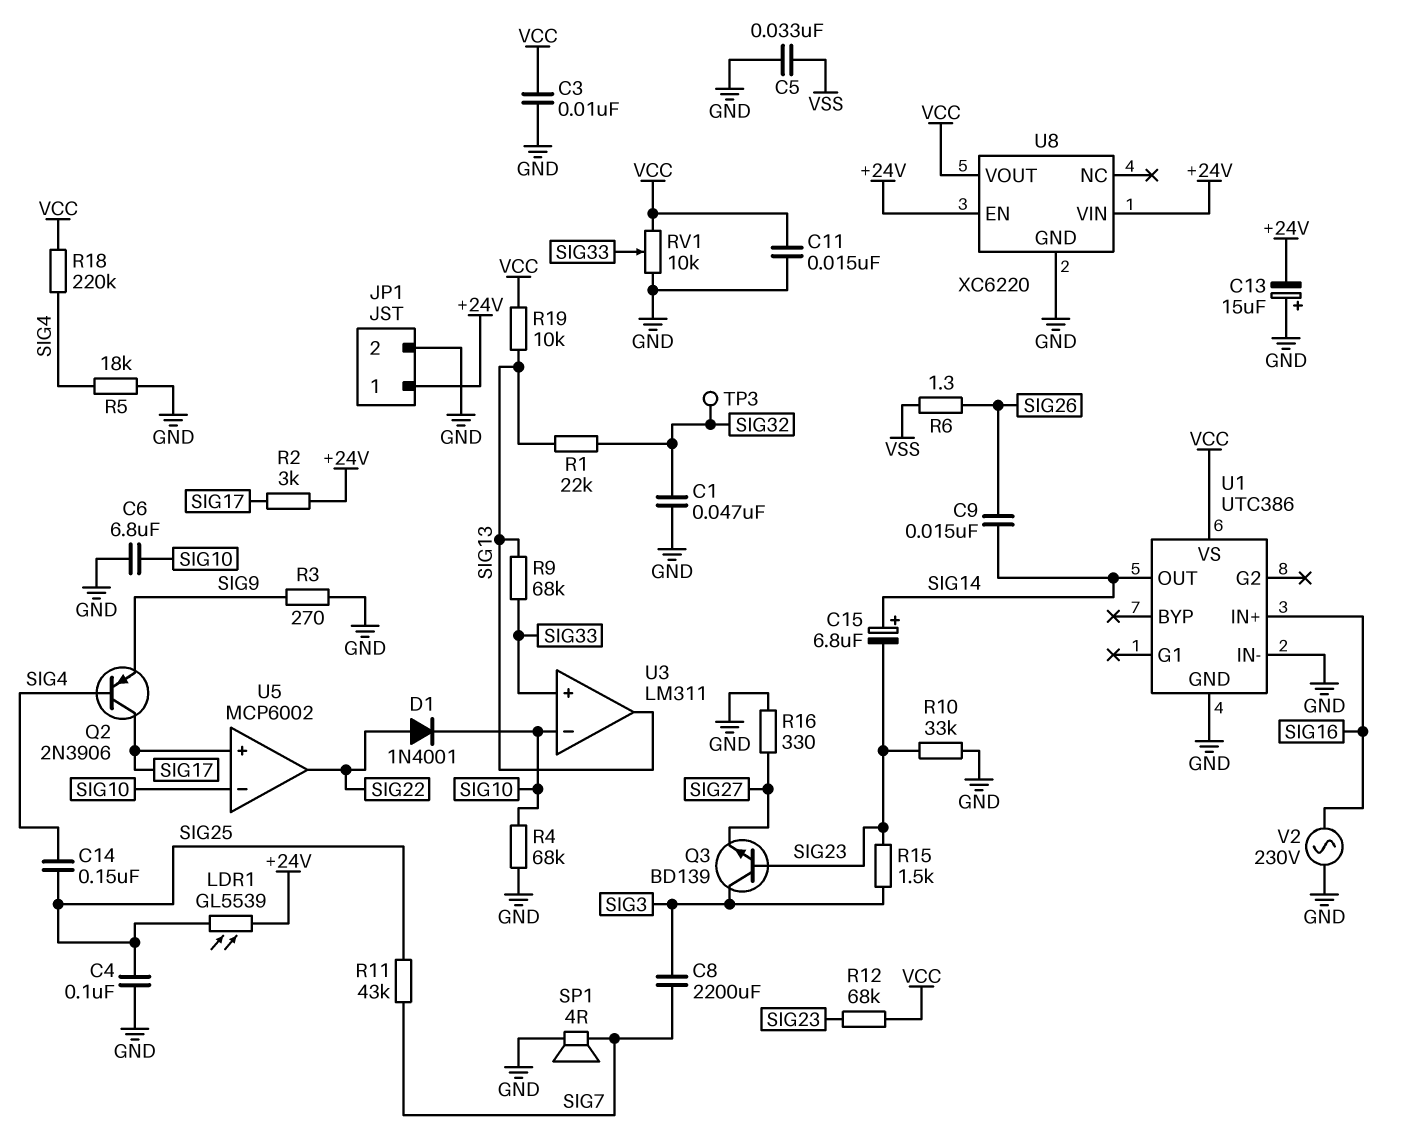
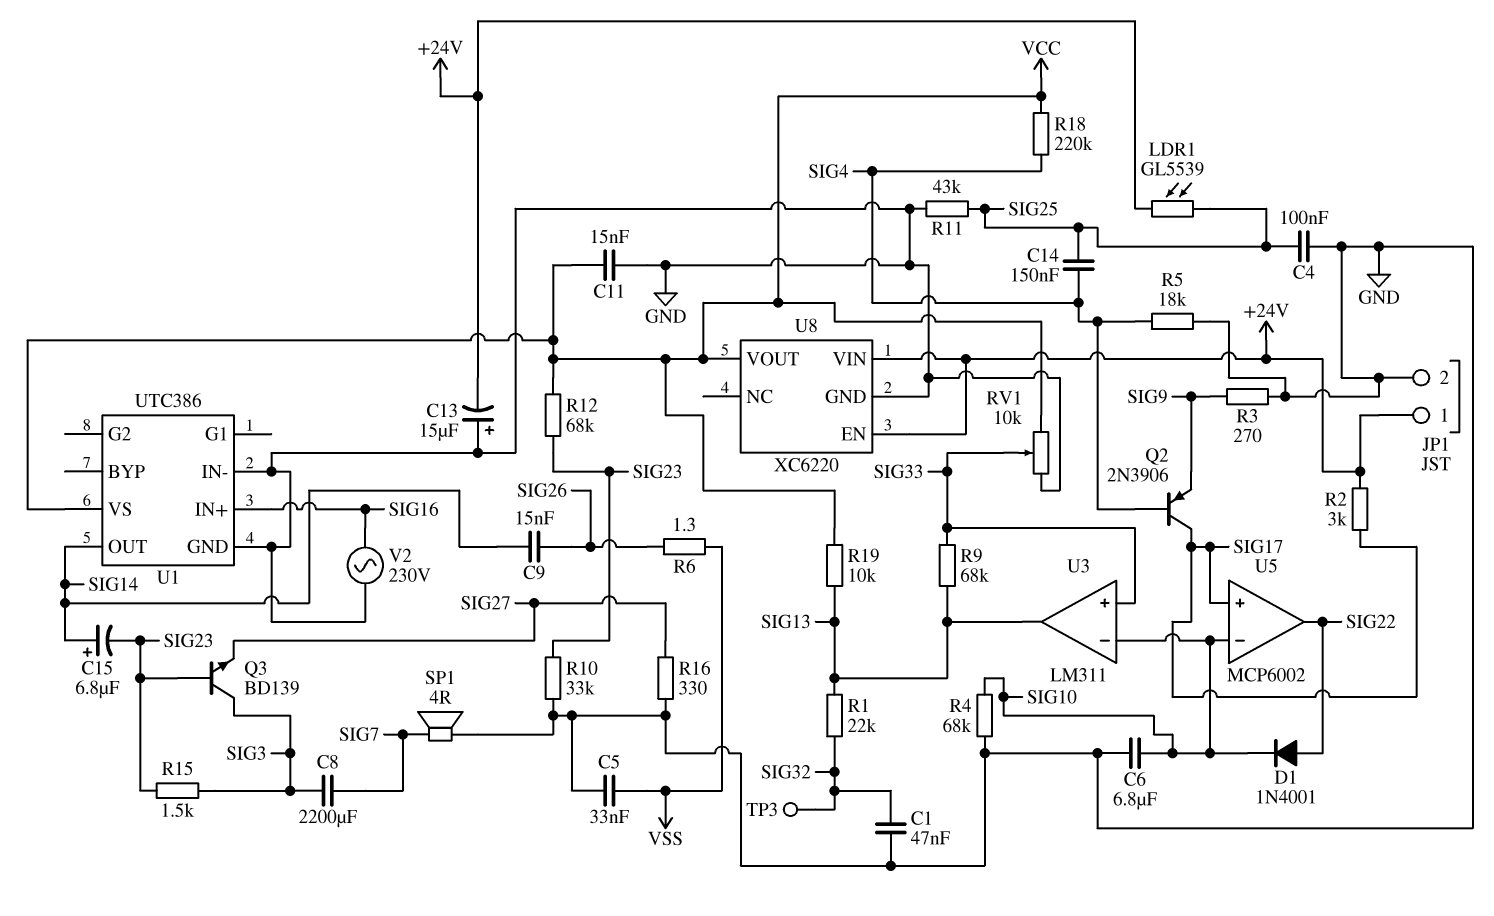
C3: 10nF (GND, VCC) -> none
R11: 43k (SIG7, SIG25) -> 43k (GND, SIG25)

